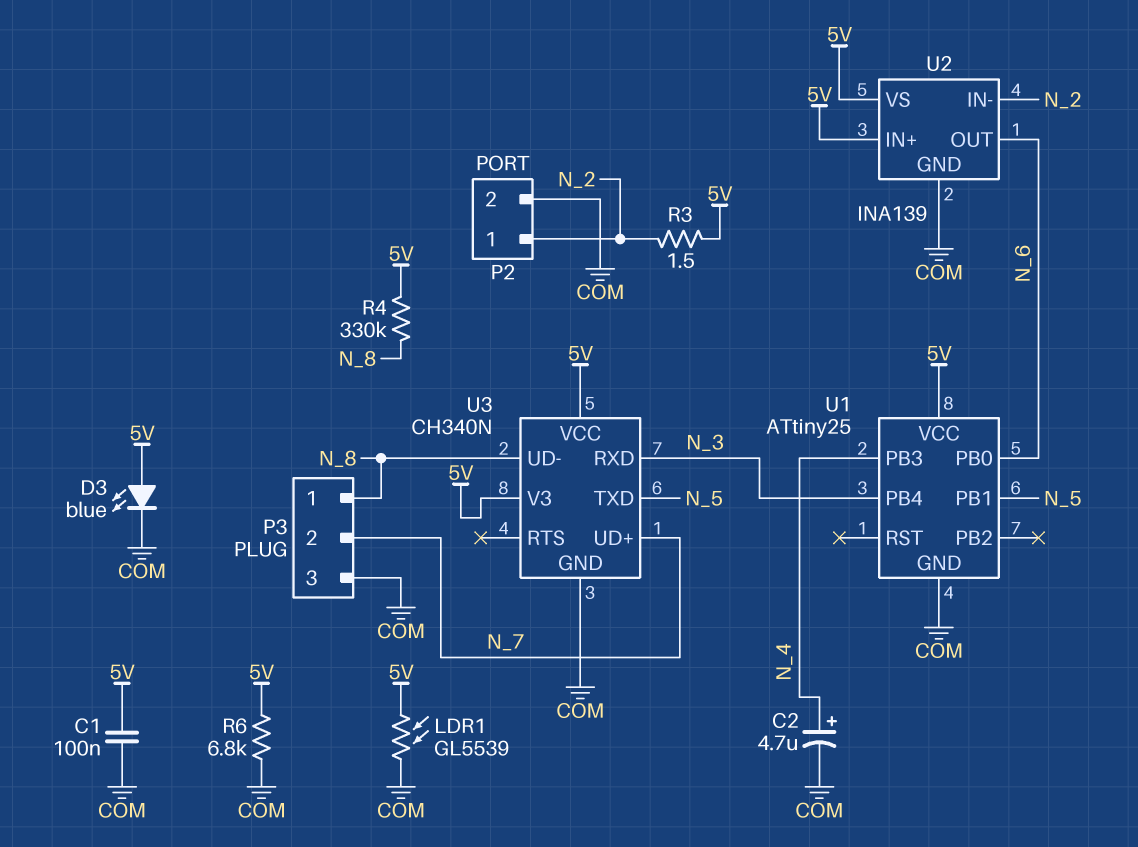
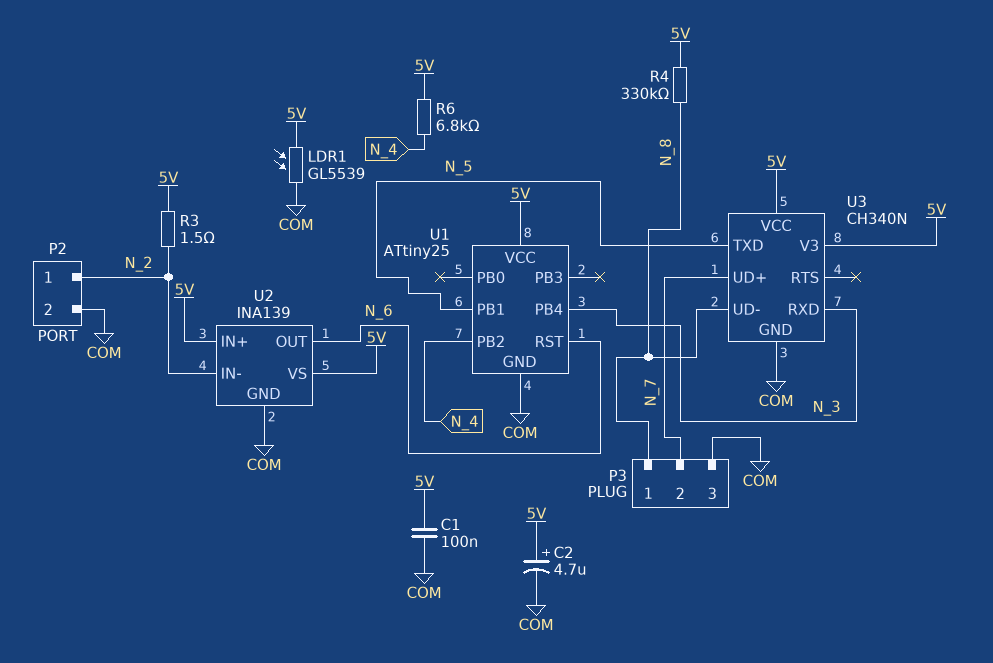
C2: 4.7uF (plus N_4, minus COM) -> 4.7uF (plus 5V, minus COM)
D3: LED blue (A 5V, K COM) -> none
R6: 6.8k (5V, COM) -> 6.8k (5V, N_4)
U1 pin PB0: N_6 -> none
U1 pin PB2: none -> N_4
U1 pin PB3: N_4 -> none
U1 pin RST: none -> N_6

